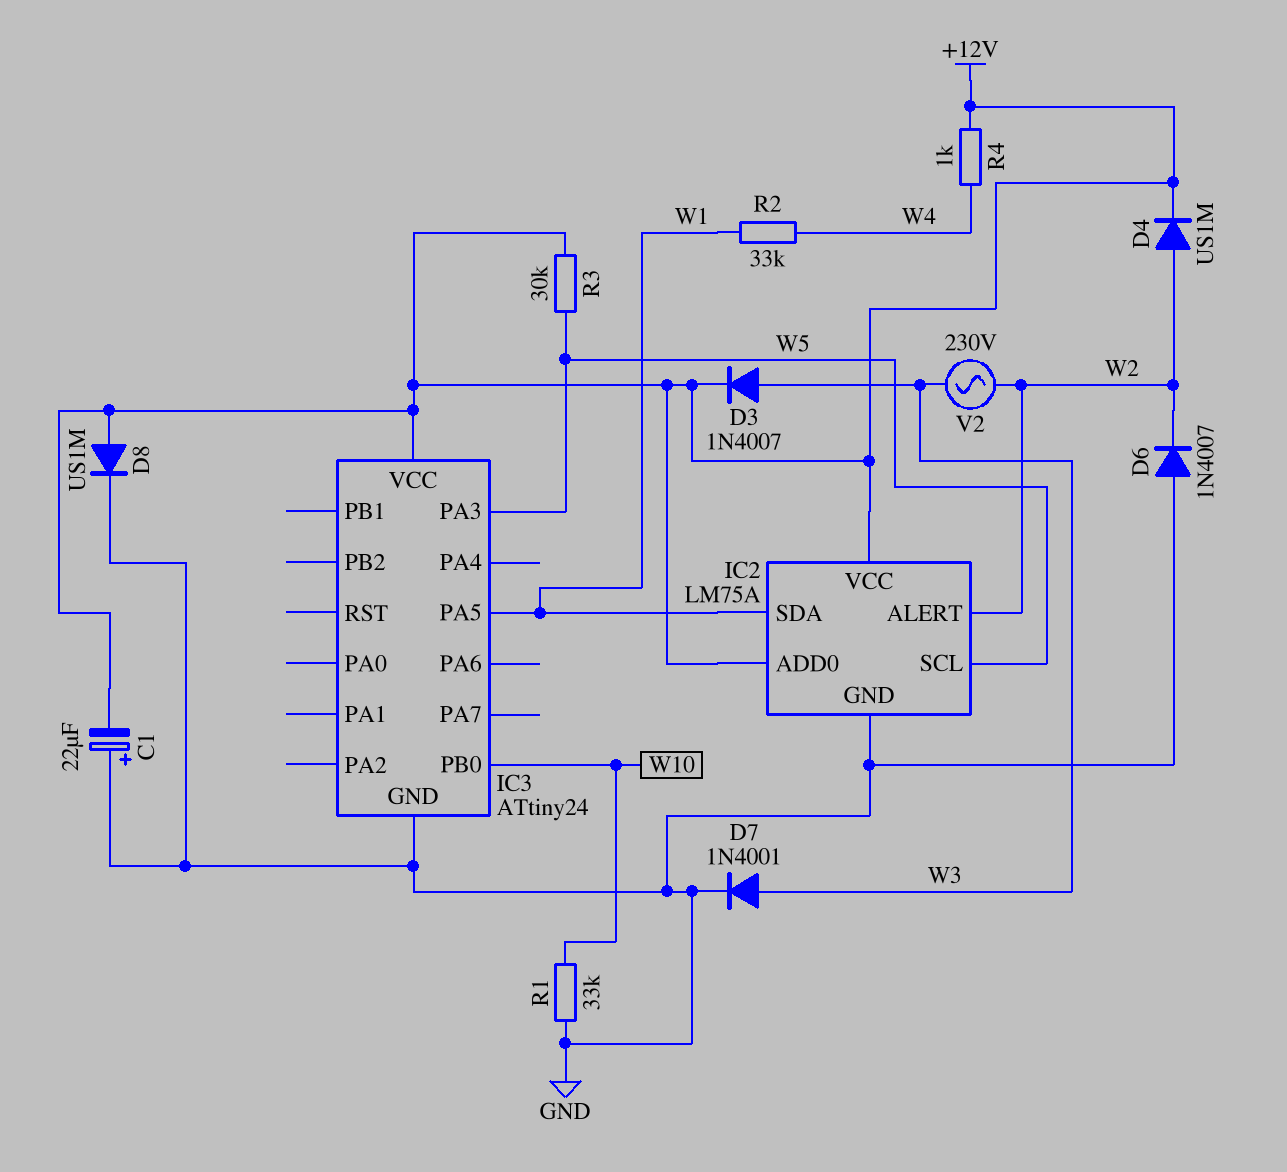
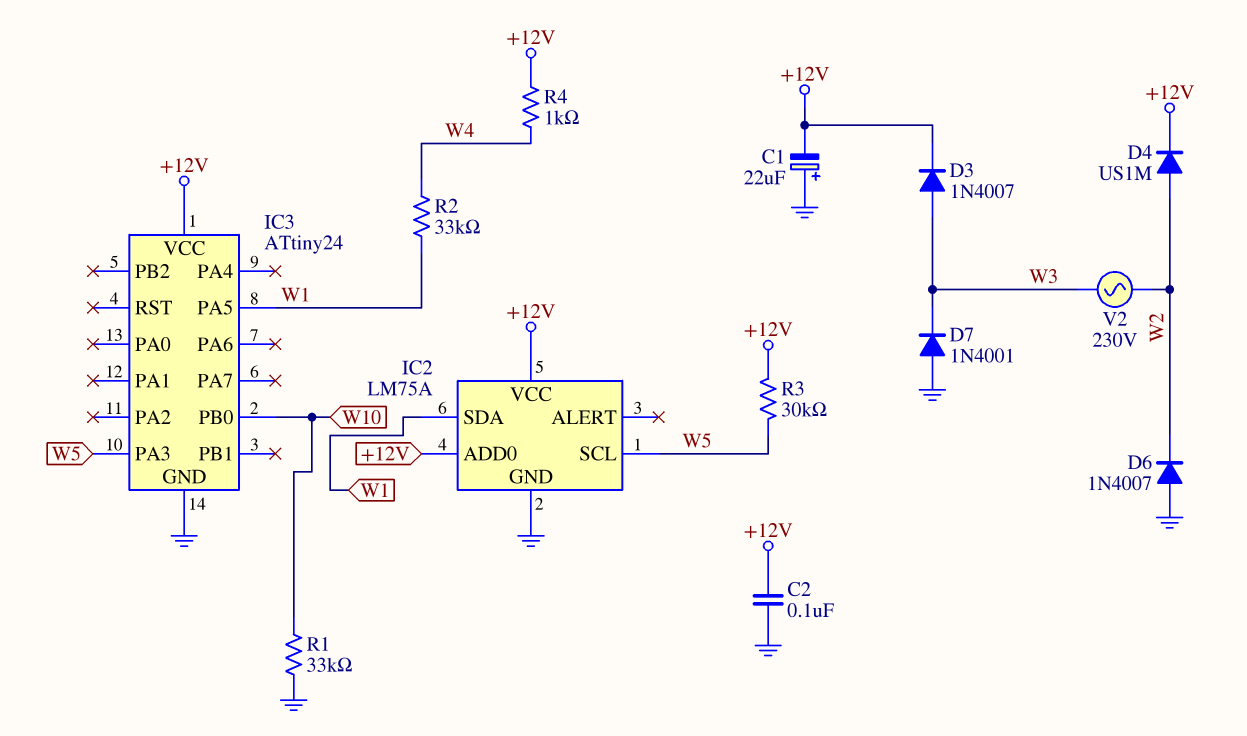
C2: none -> 100nF (+12V, GND)
D7: diode 1N4001 (A W3, K GND) -> diode 1N4001 (A GND, K W3)
D8: diode US1M (A +12V, K GND) -> none
IC2 pin ALERT: W2 -> none

